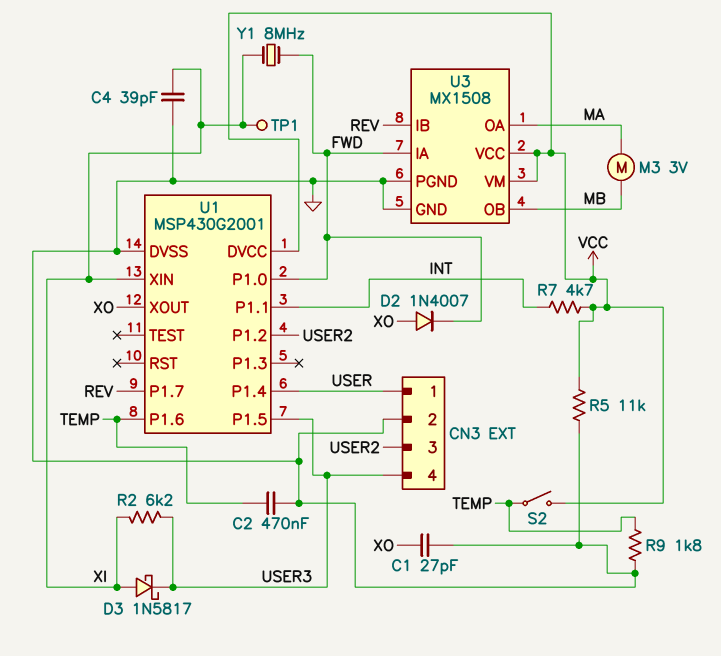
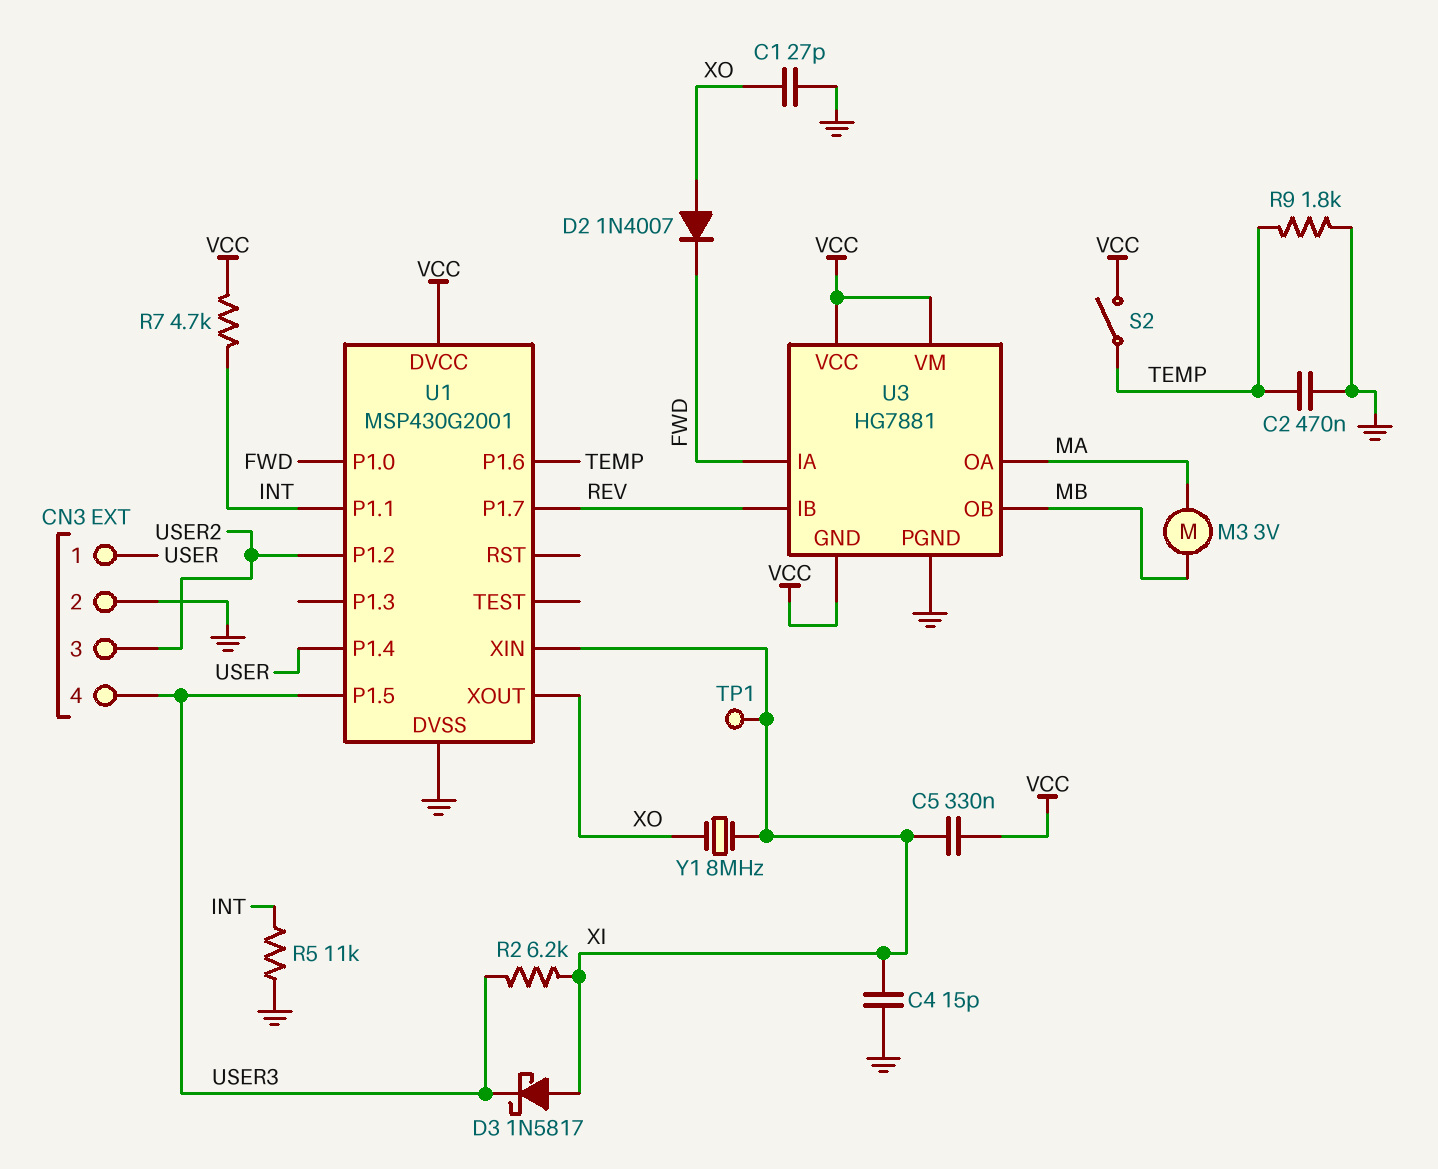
C4: 39pF (GND, XI) -> 15pF (GND, XI)
C5: none -> 330nF (VCC, XI)
R5: 11k (GND, VCC) -> 11k (GND, INT)
U3: MX1508 -> HG7881
U3 pin GND: GND -> VCC
Y1: 8MHz (FWD, XI) -> 8MHz (XI, XO)

